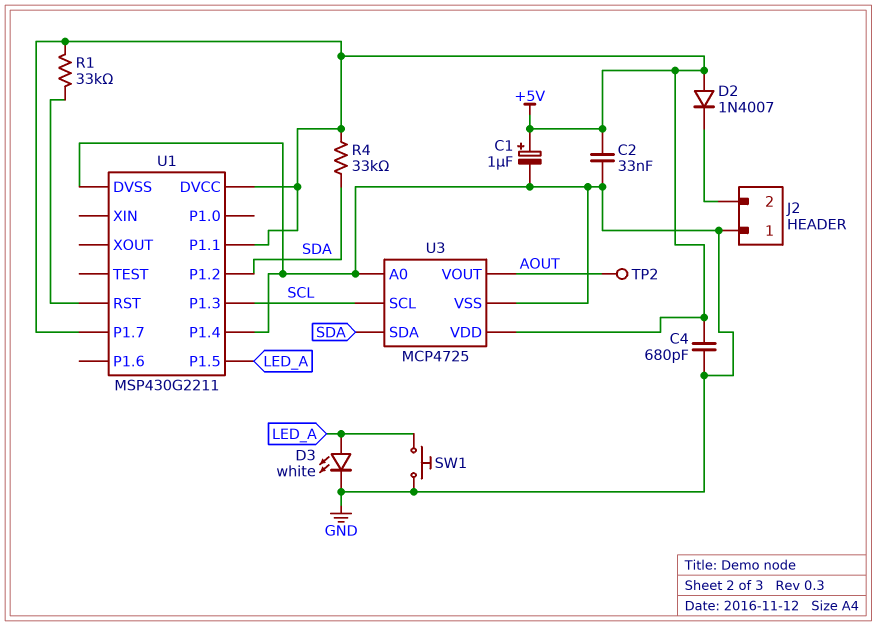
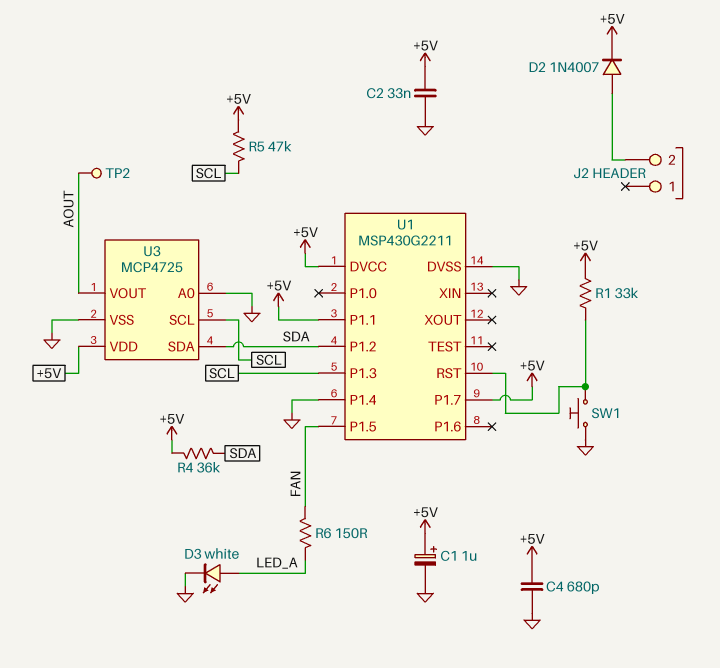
D2: diode 1N4007 (A +5V, K J2/2) -> diode 1N4007 (A J2/2, K +5V)
J2 pin 1: GND -> none
R4: 33k (+5V, SDA) -> 36k (+5V, SDA)
R5: none -> 47k (+5V, SCL)
R6: none -> 150 (FAN, LED_A)
SW1: button (GND, LED_A) -> button (GND, U1/RST)
U1 pin P1.5: LED_A -> FAN

